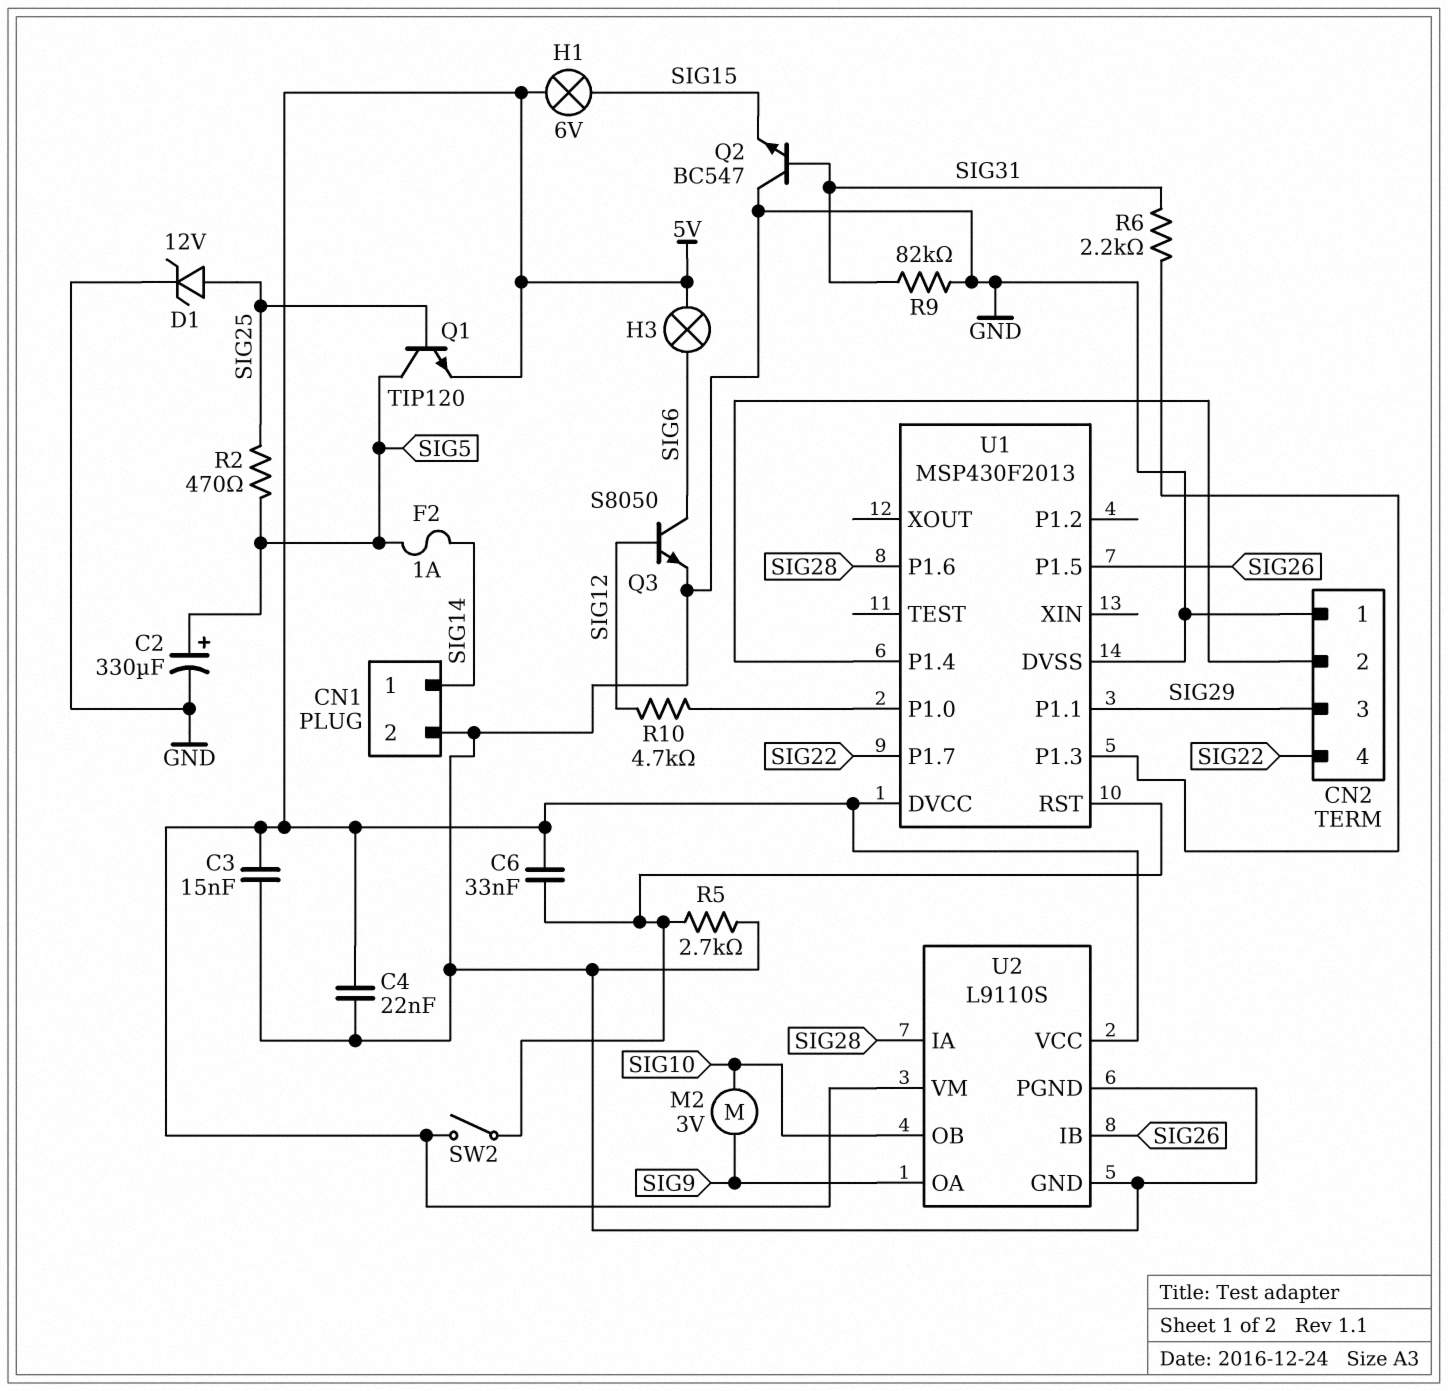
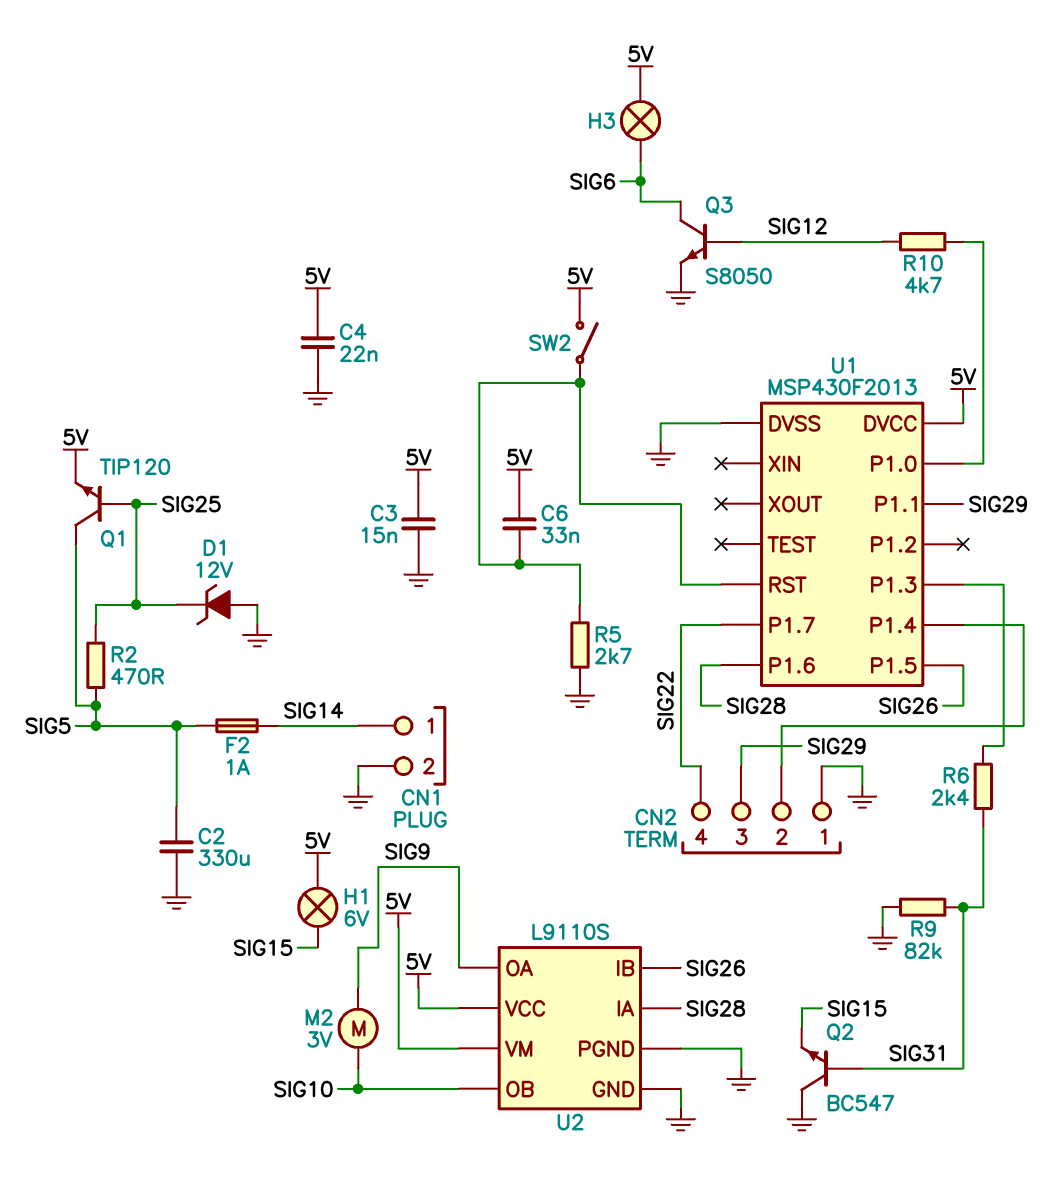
C2: 330uF (plus SIG5, minus GND) -> 330uF (GND, SIG5)
D1: zener 12V (A SIG25, K GND) -> zener 12V (A GND, K SIG25)
R6: 2.2k (SIG31, U1/P1.3) -> 2.4k (SIG31, U1/P1.3)

